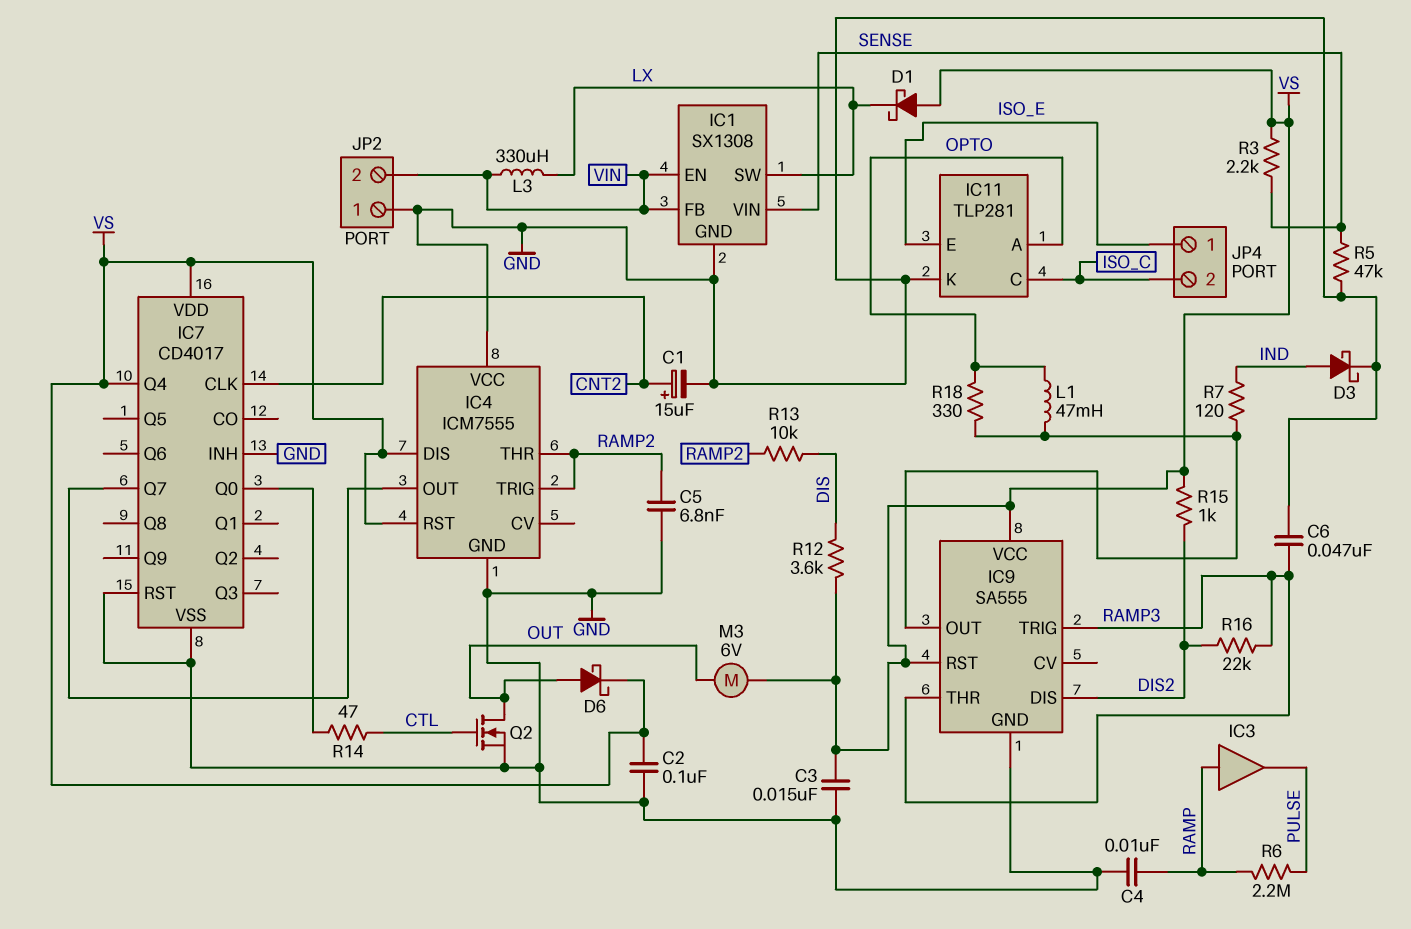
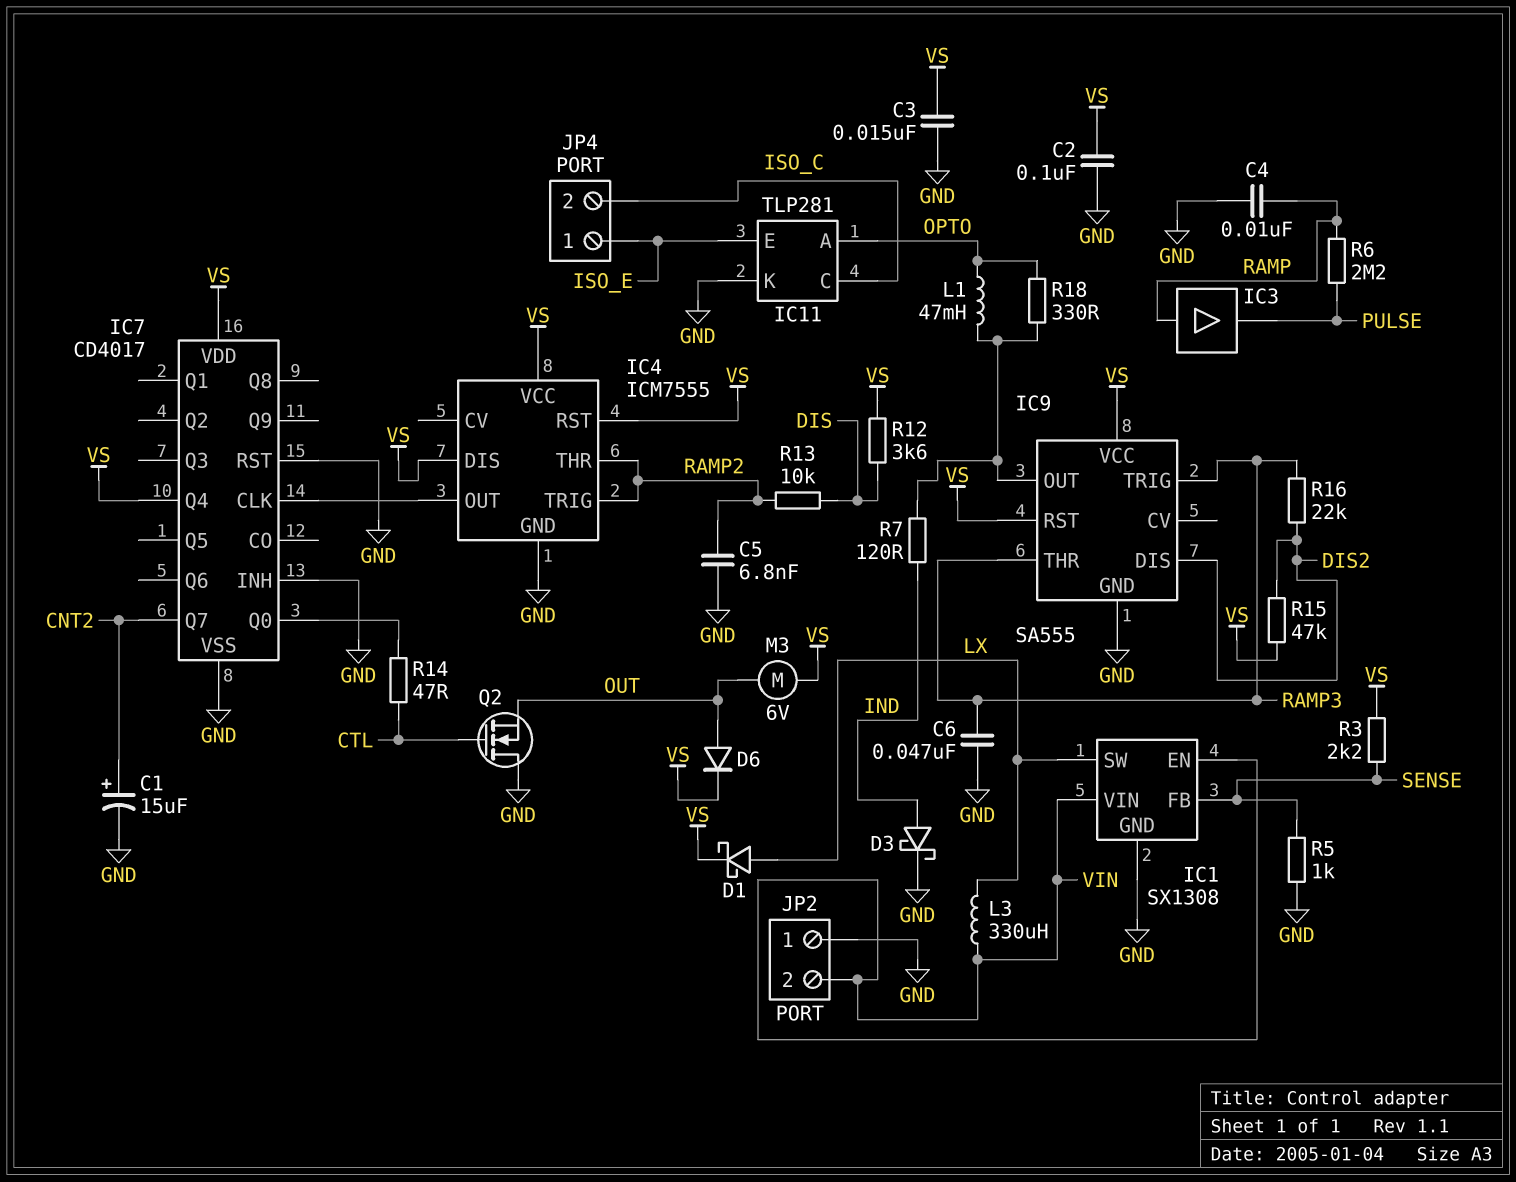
D1: schottky (A VS, K LX) -> schottky (A LX, K VS)
D6: schottky (A OUT, K VS) -> diode (A OUT, K VS)
IC1 pin FB: VIN -> SENSE
IC1 pin VIN: SENSE -> VIN
IC4 pin VCC: GND -> VS
IC7 pin CLK: CNT2 -> IC4/OUT
IC7 pin Q7: IC4/OUT -> CNT2
Q2: NMOS (G CTL, D OUT, S GND) -> NMOS (G CTL, D GND, S OUT)
R5: 47k (GND, SENSE) -> 1k (GND, SENSE)
R15: 1k (DIS2, VS) -> 47k (DIS2, VS)

